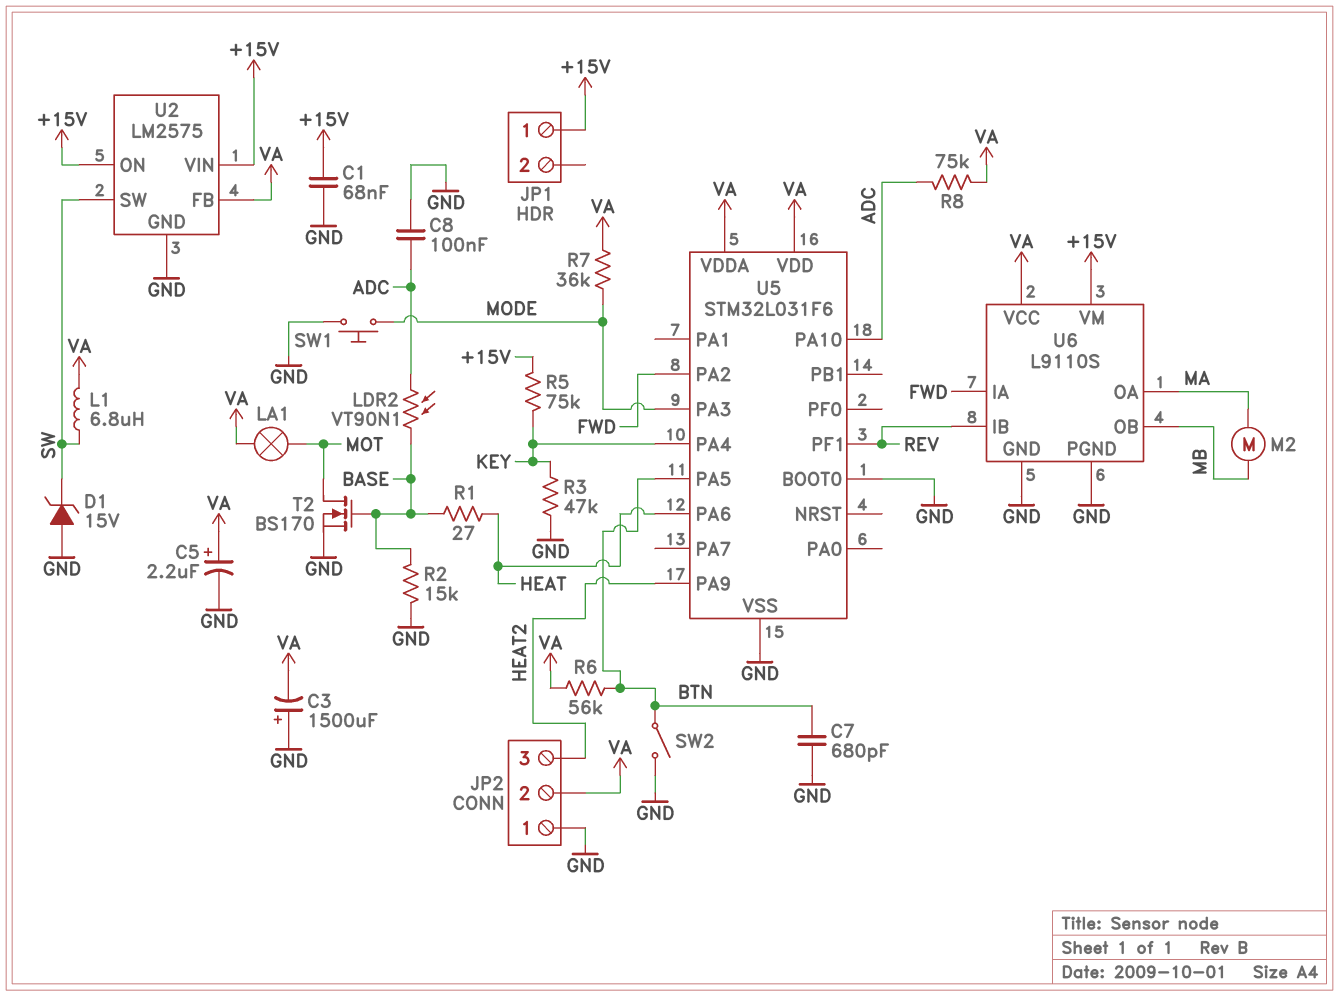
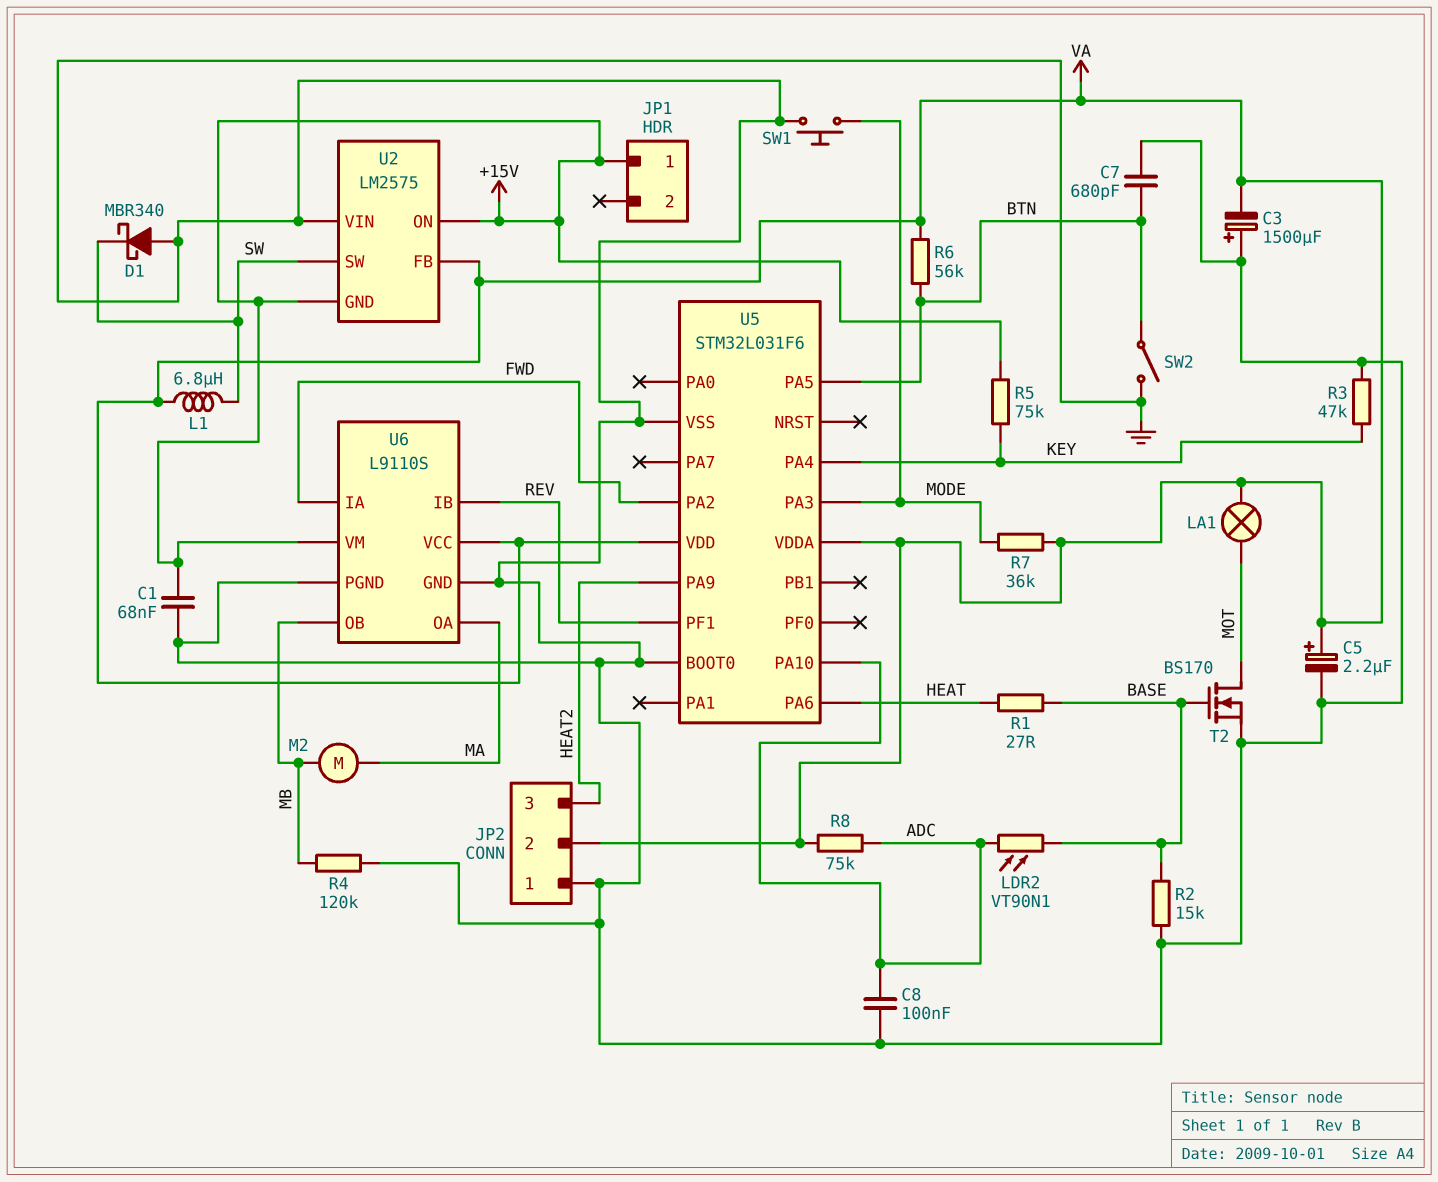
D1: zener 15V (A GND, K SW) -> schottky MBR340 (A GND, K SW)
R4: none -> 120k (GND, MB)
U2 pin GND: GND -> +15V
U2 pin VIN: +15V -> GND

